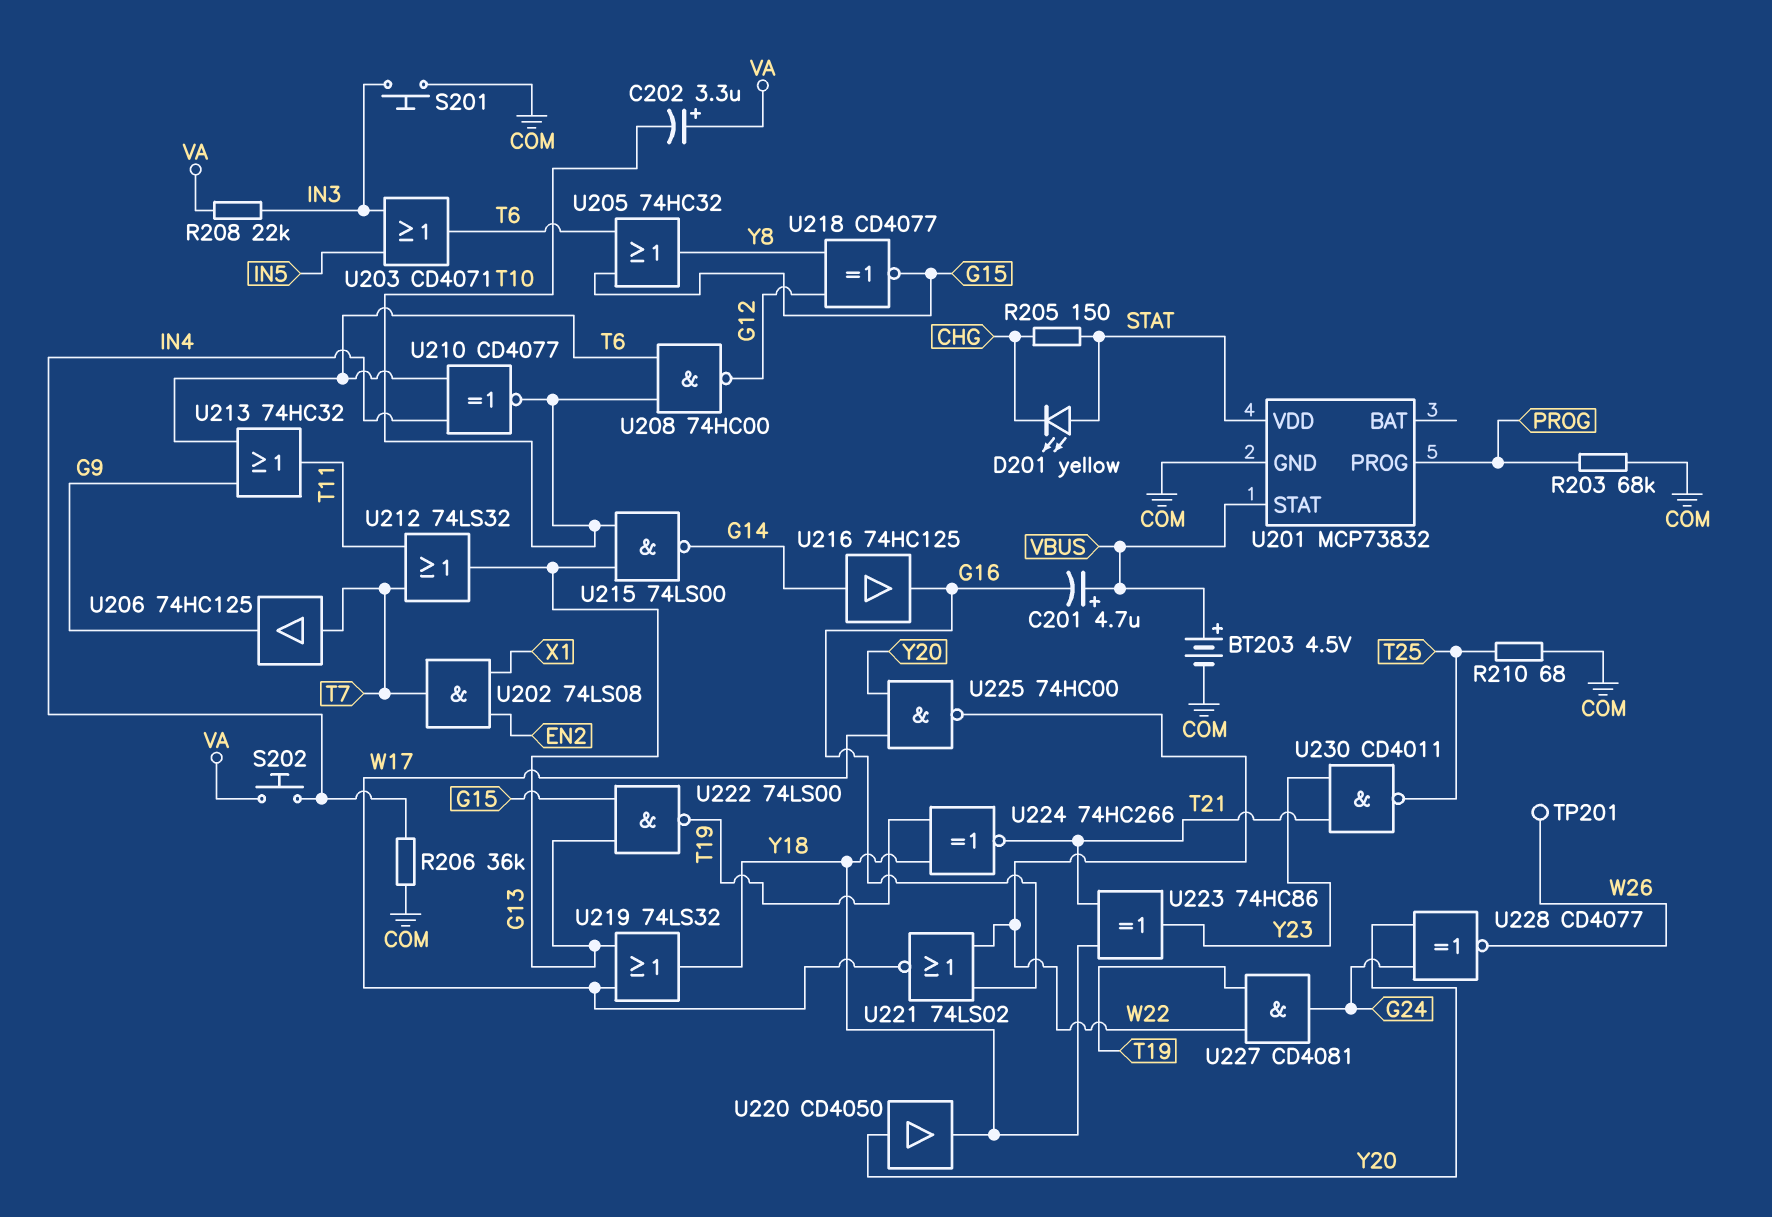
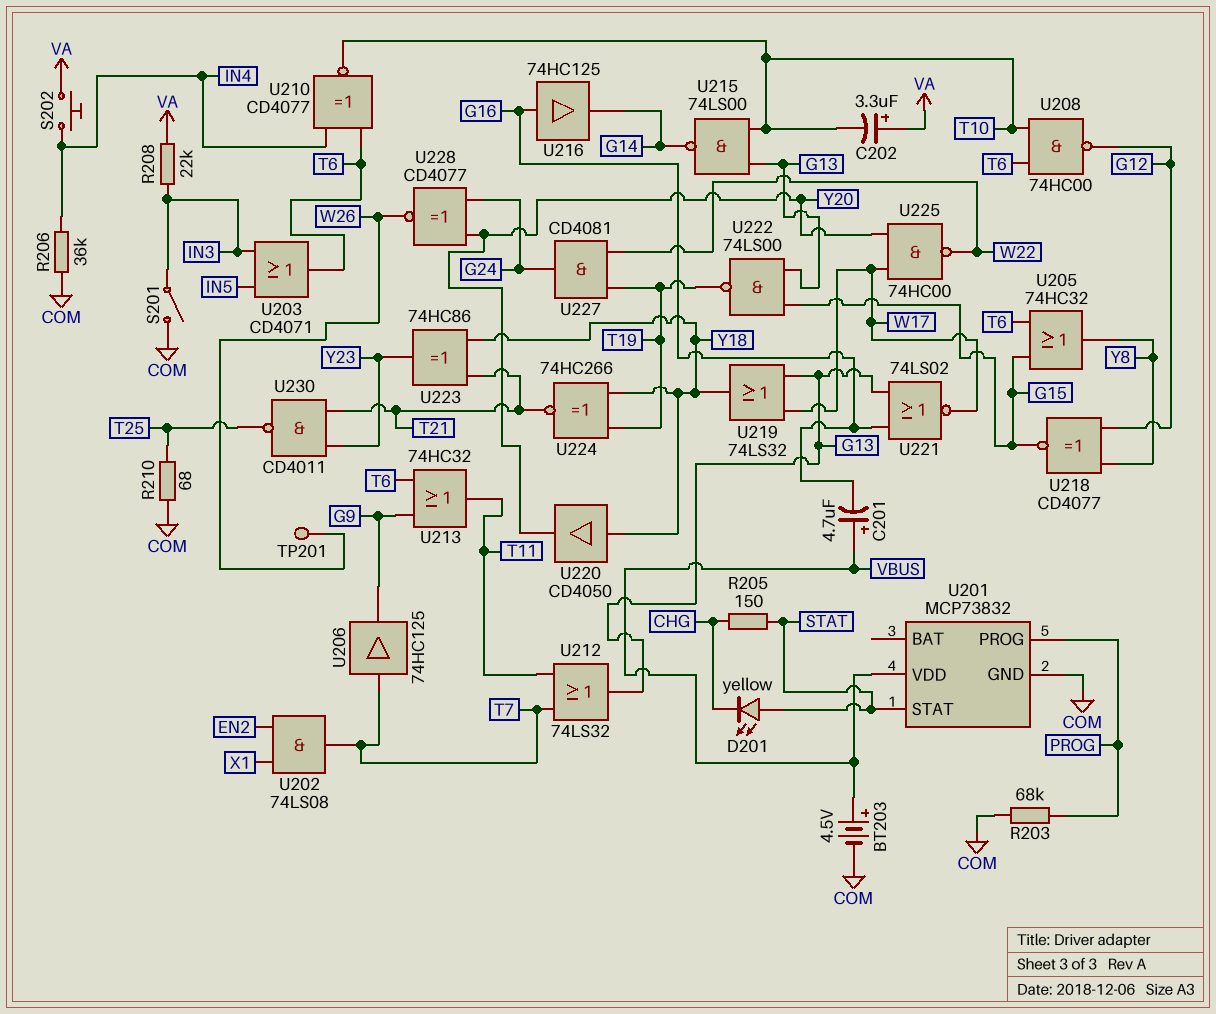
S201: button (COM, IN3) -> switch (COM, IN3)
U201 pin STAT: VBUS -> STAT
U201 pin VDD: STAT -> VBUS
U216: buffer 74HC125 (in G14, out G16) -> buffer 74HC125 (in G16, out G14)
U220: buffer CD4050 (in Y20, out Y18) -> buffer CD4050 (in Y18, out Y20)
U221: NOR 74LS02 (in G16, in W22, out W17) -> NOR 74LS02 (in G13, in G16, out W17)

